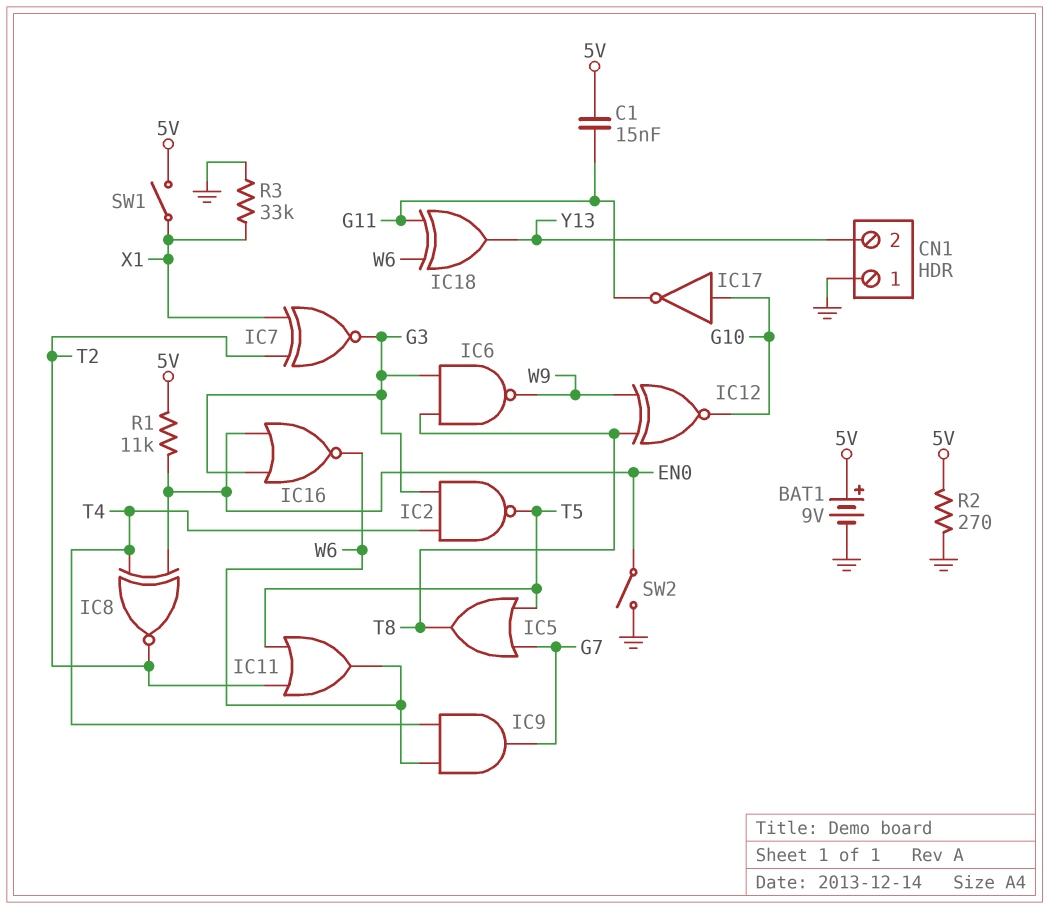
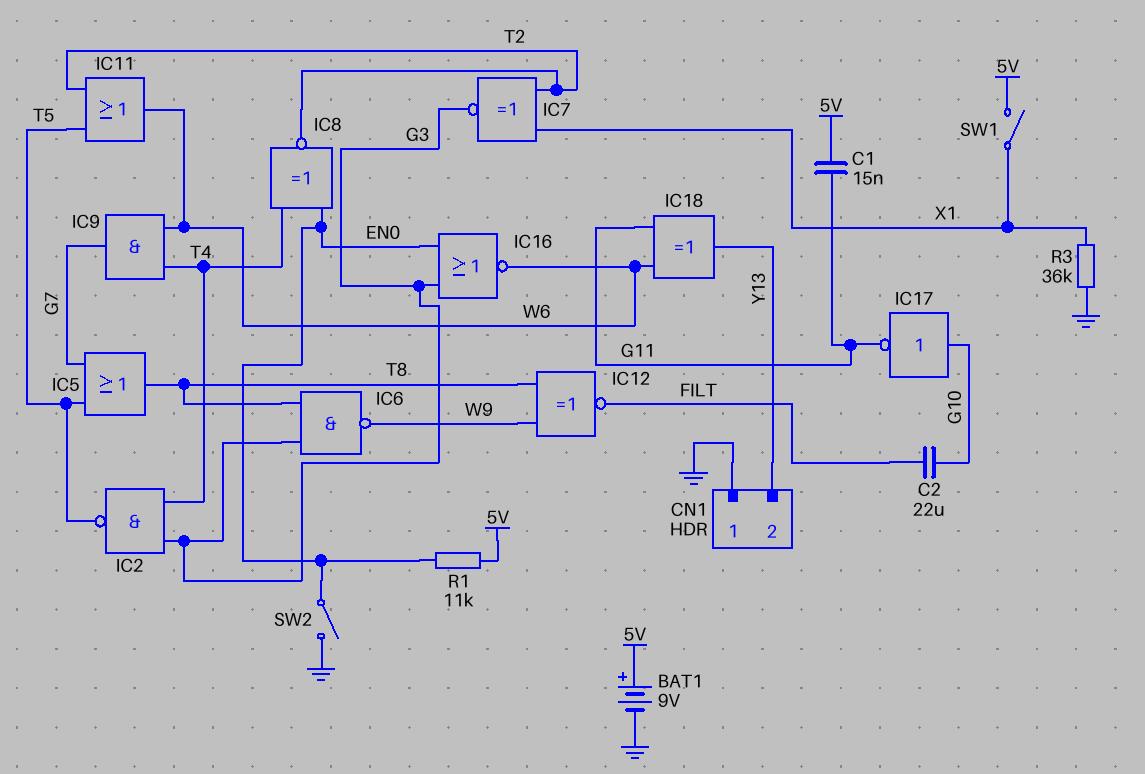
C2: none -> 22uF (FILT, G10)
IC12: XNOR (in T8, in W9, out G10) -> XNOR (in T8, in W9, out FILT)
R2: 270 (5V, GND) -> none
R3: 33k (GND, X1) -> 36k (GND, X1)

